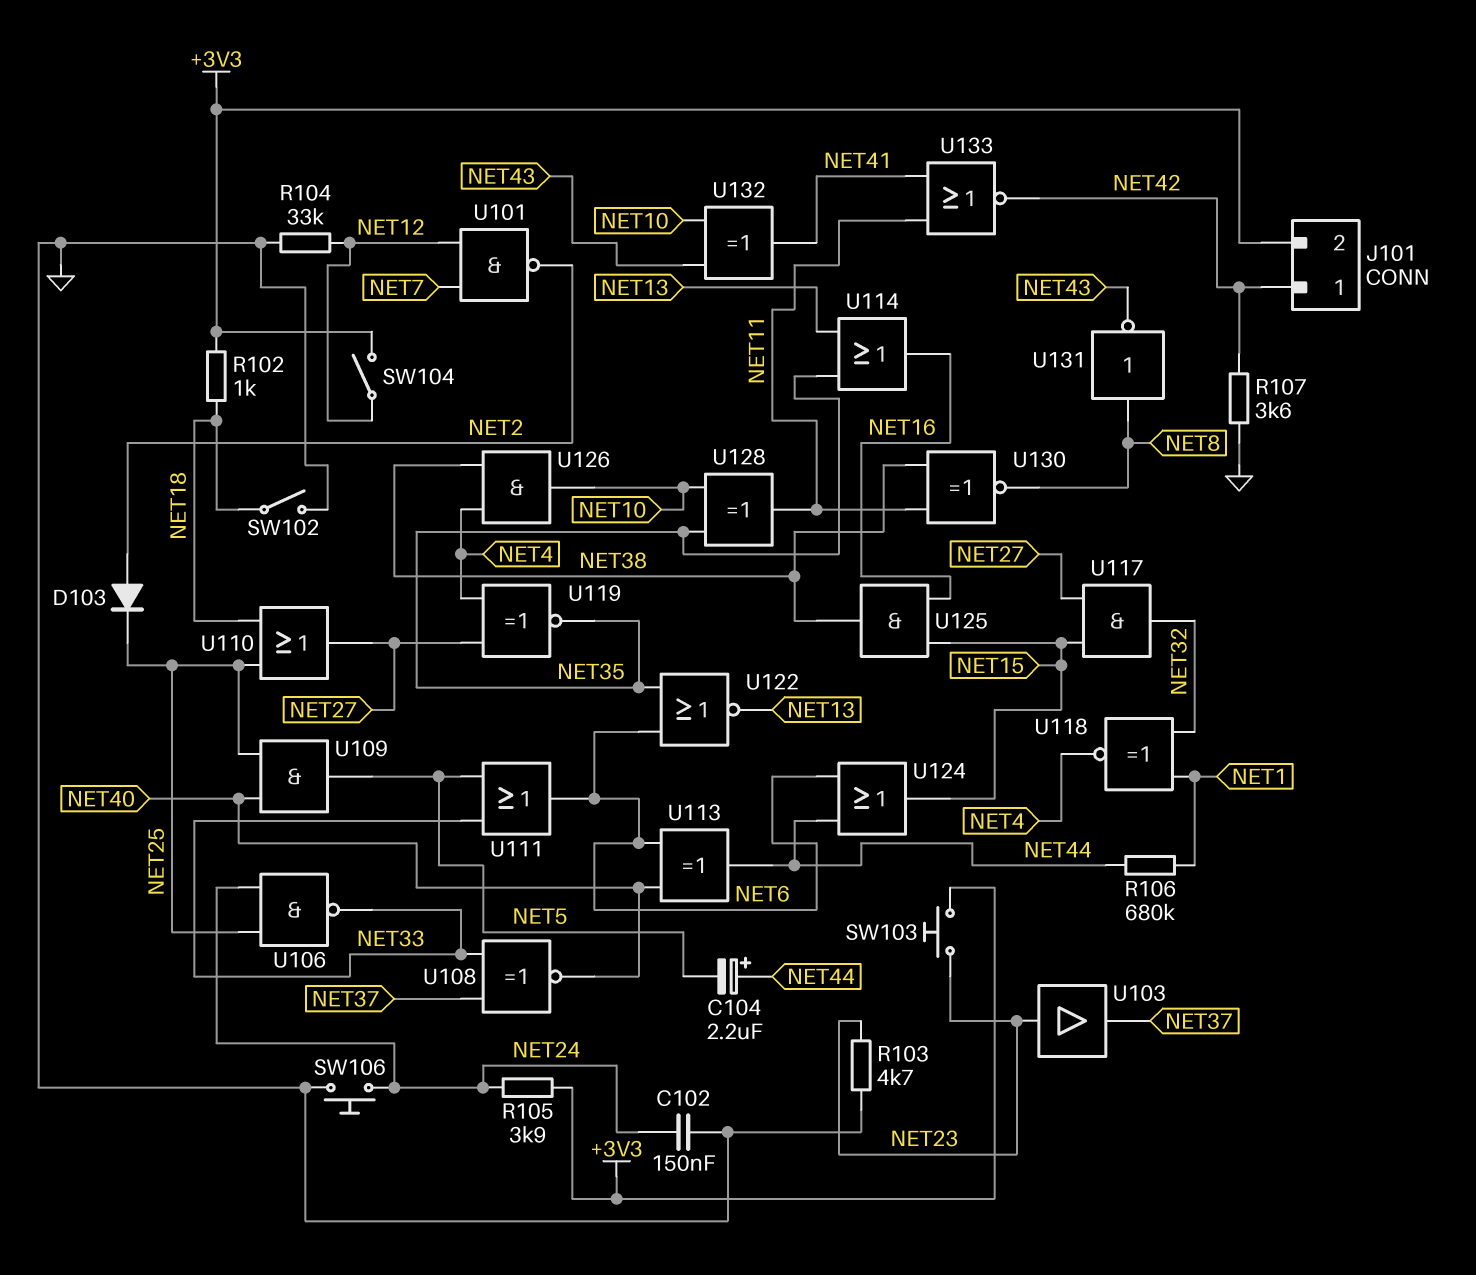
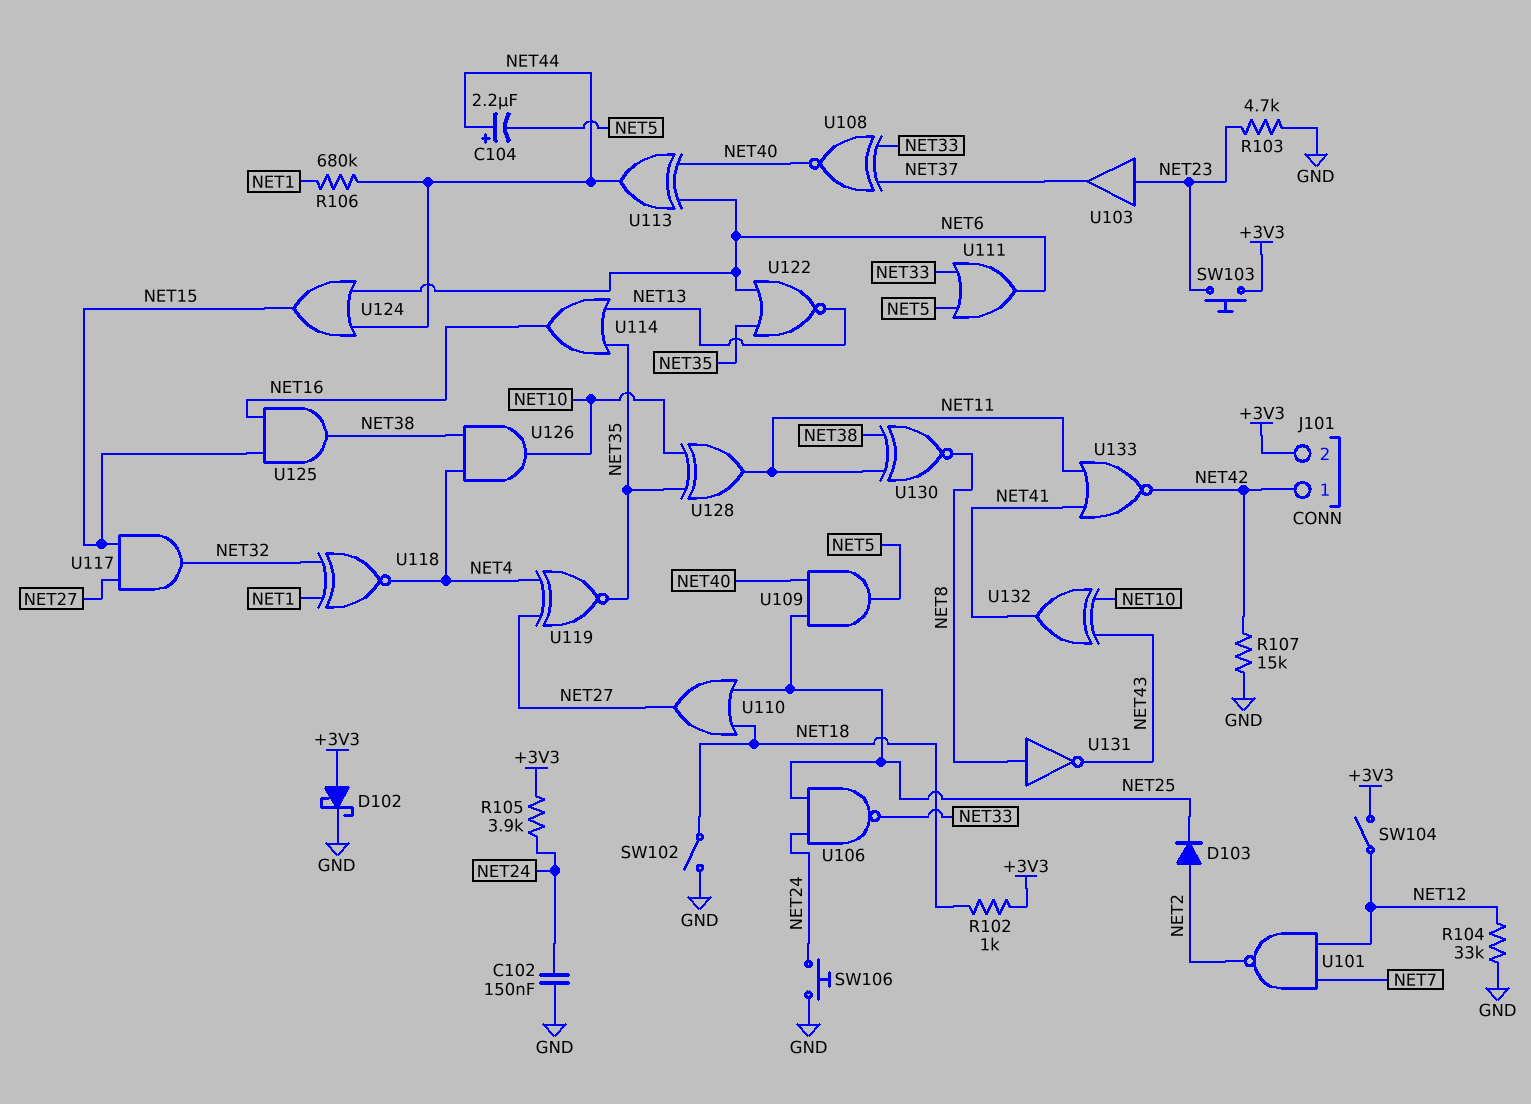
D102: none -> schottky (A +3V3, K GND)
R107: 3.6k (GND, NET42) -> 15k (GND, NET42)

